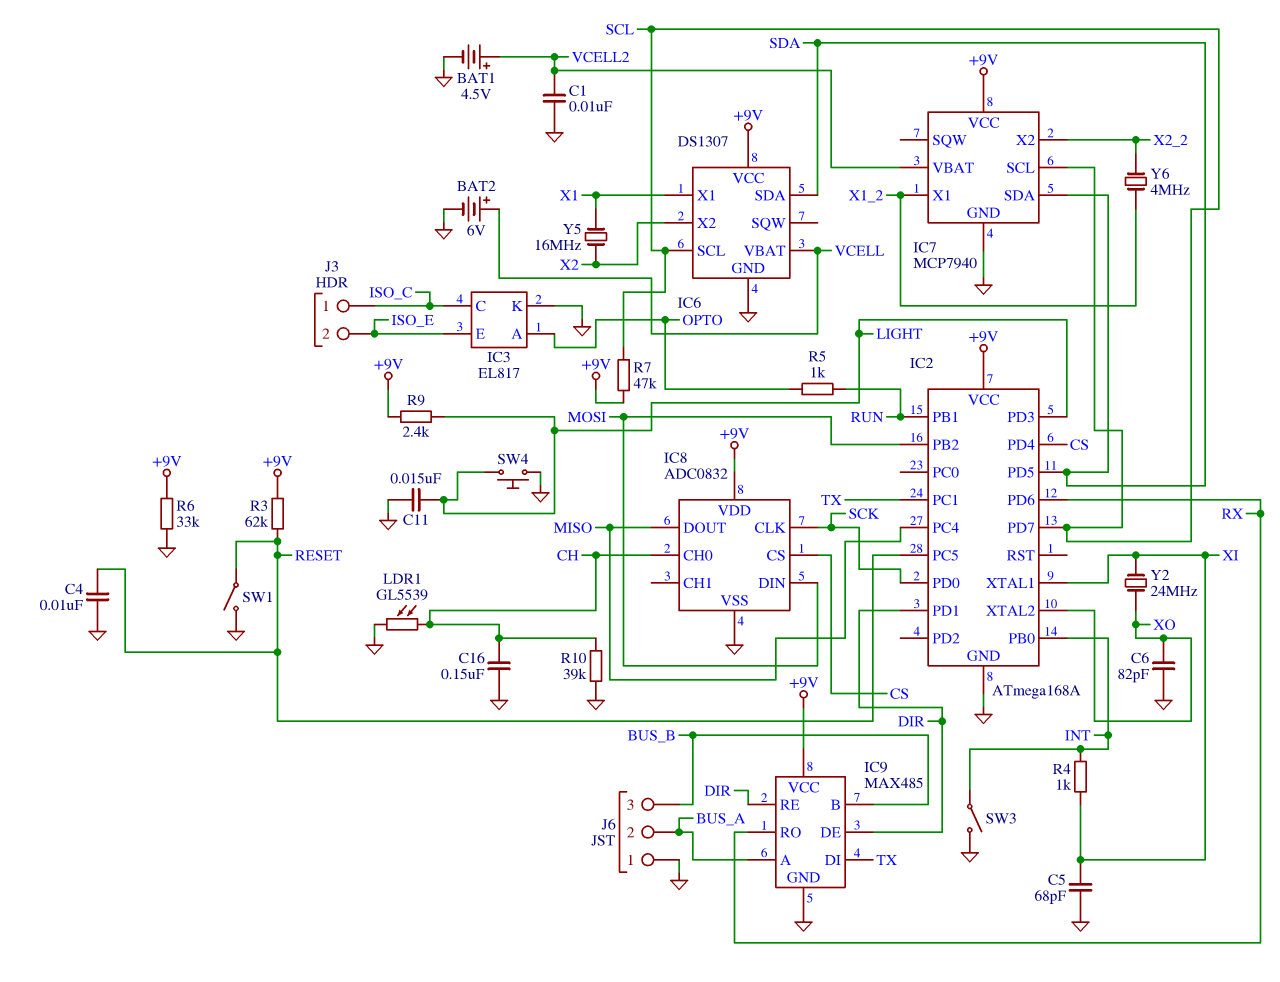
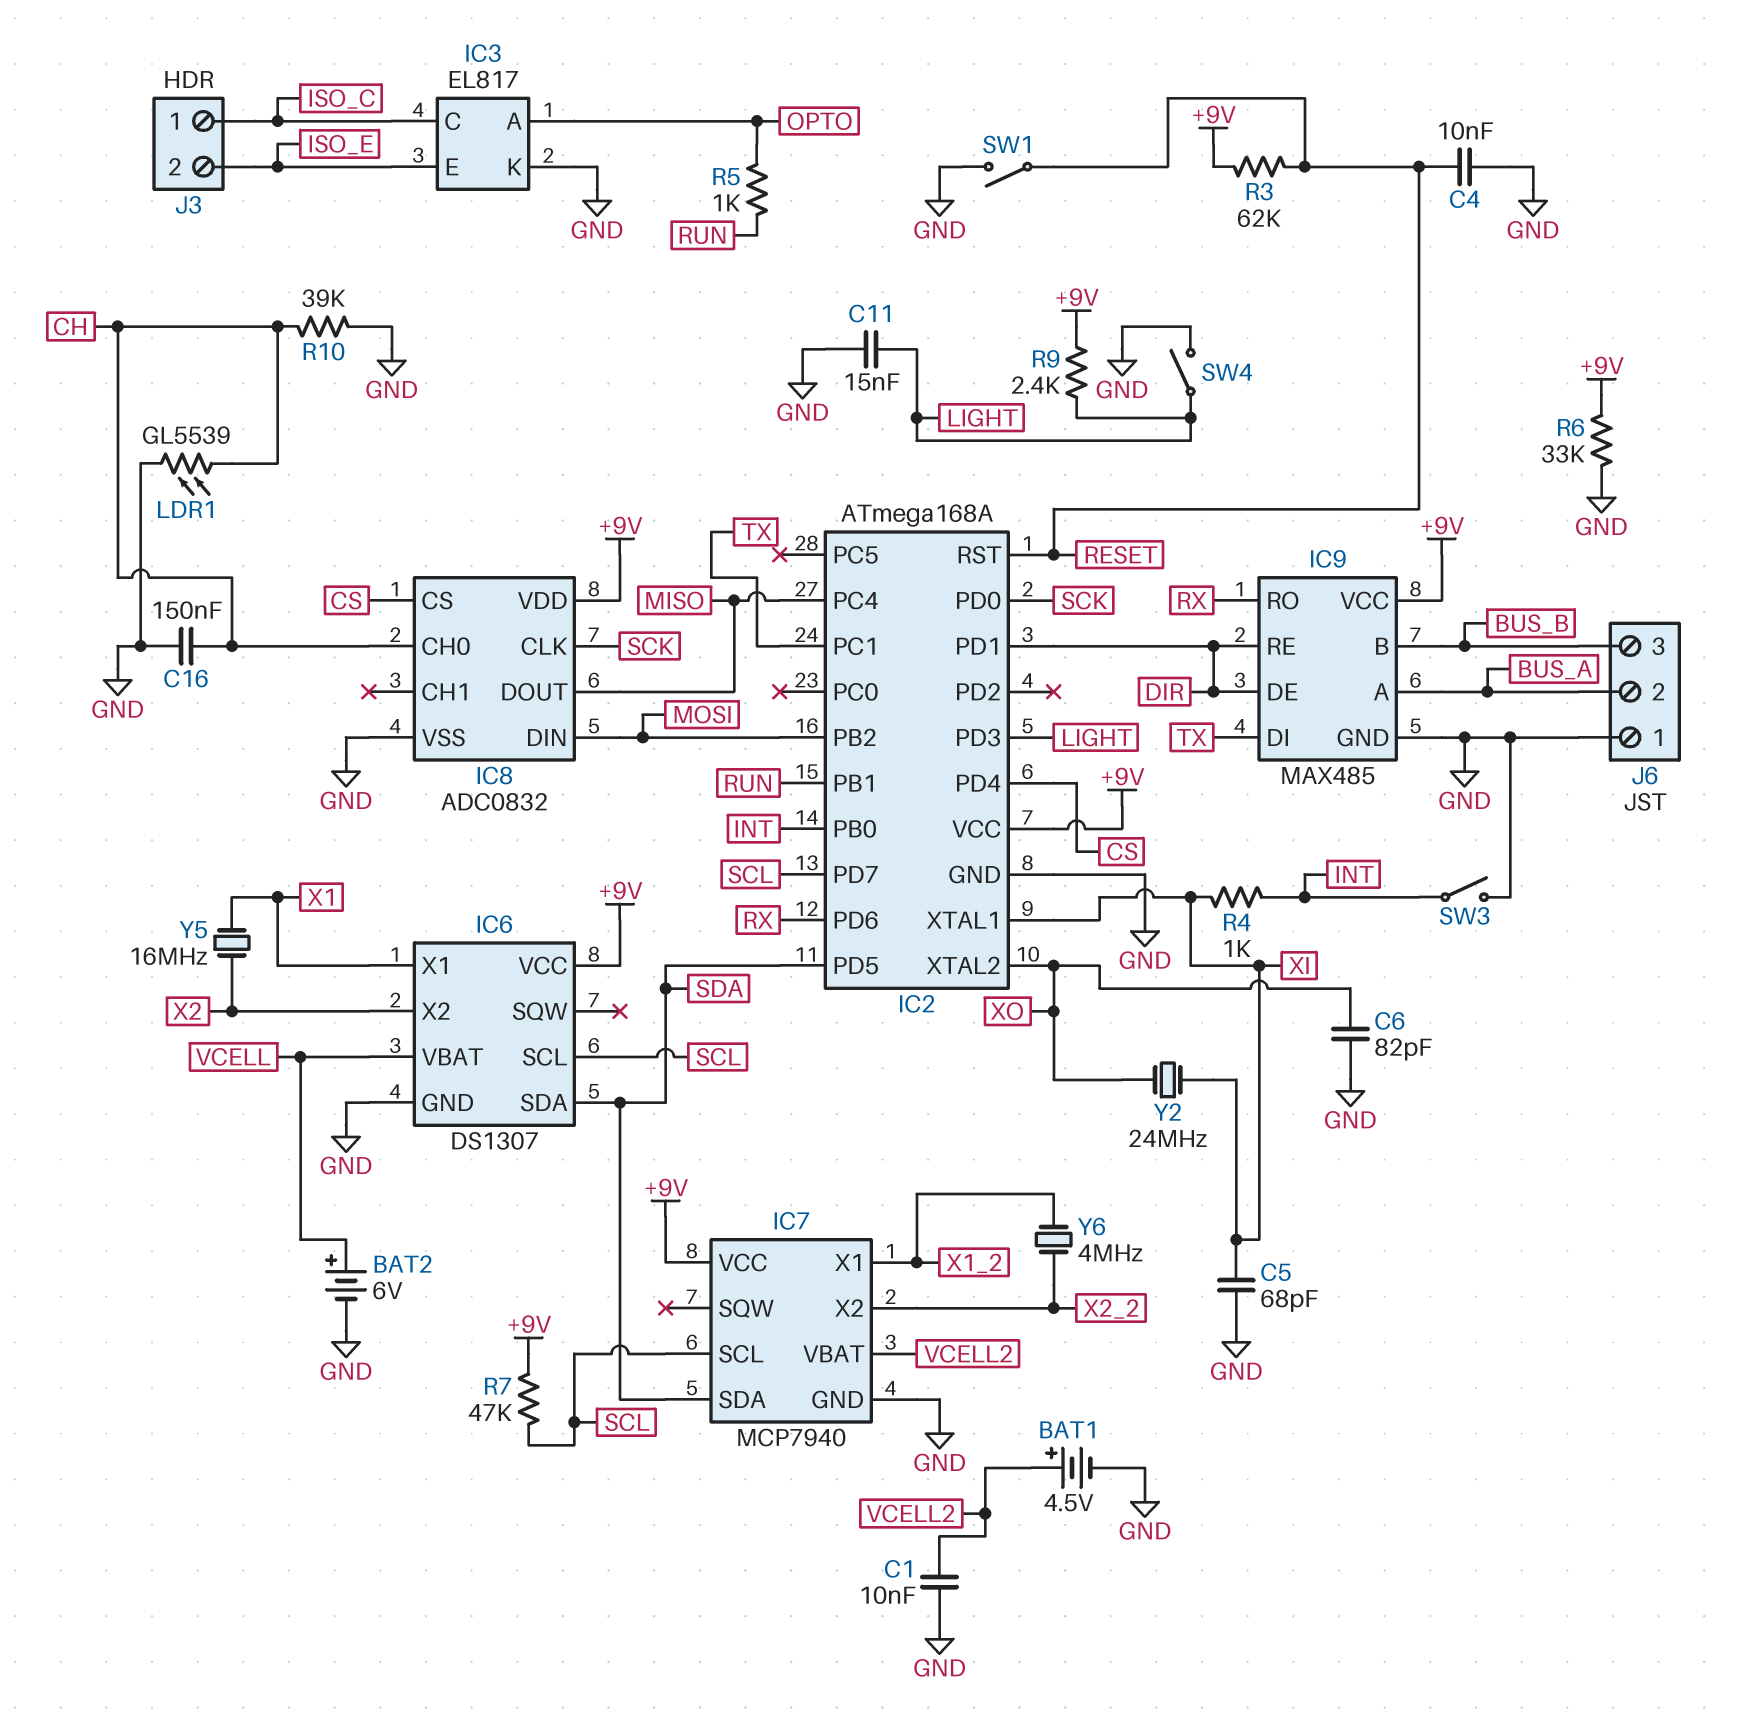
IC2 pin PC5: RESET -> none
IC2 pin RST: none -> RESET
SW4: button (GND, LIGHT) -> switch (GND, LIGHT)

